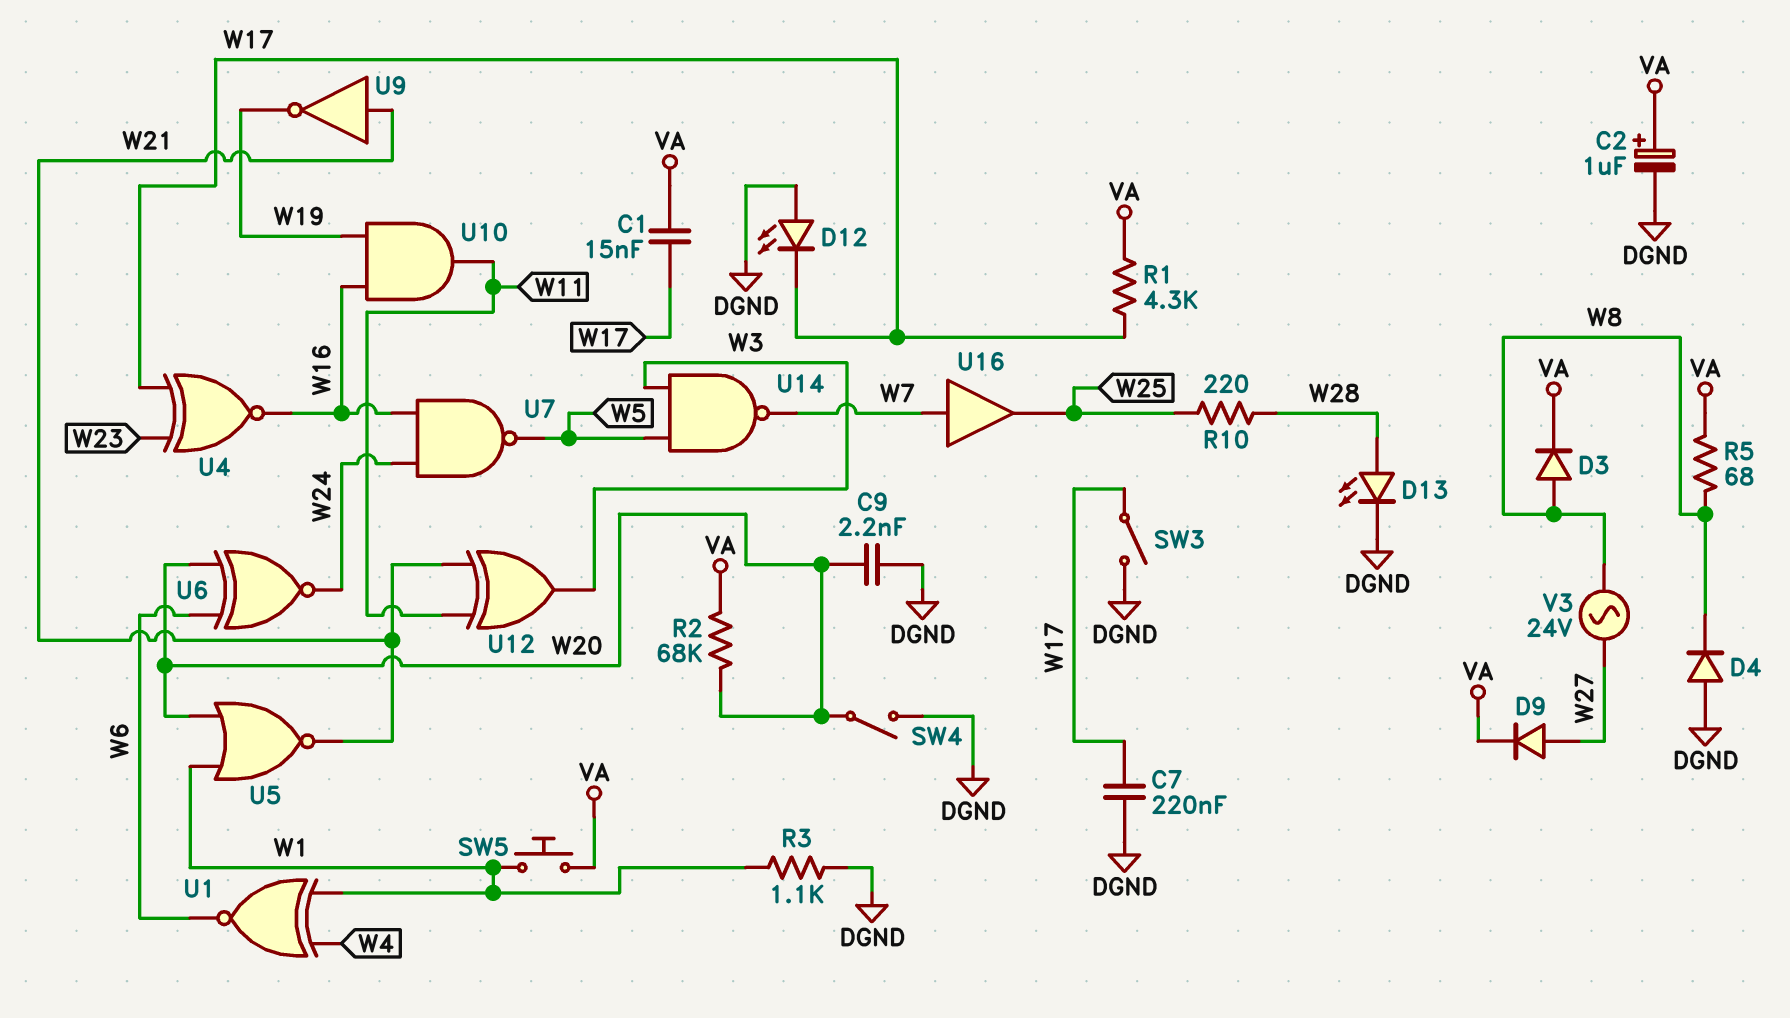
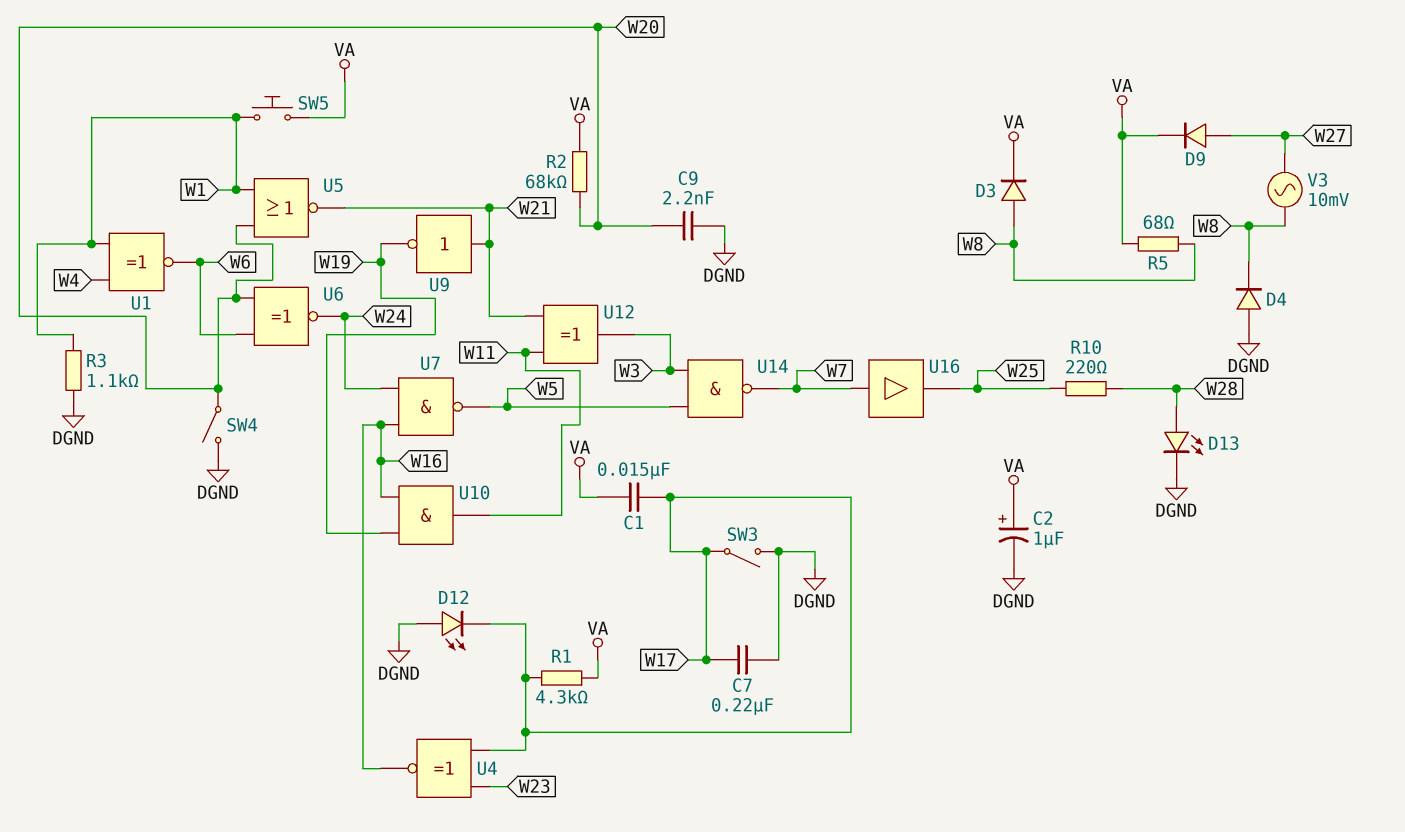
V3: AC 24V (W8, W27) -> AC 10mV (W8, W27)

